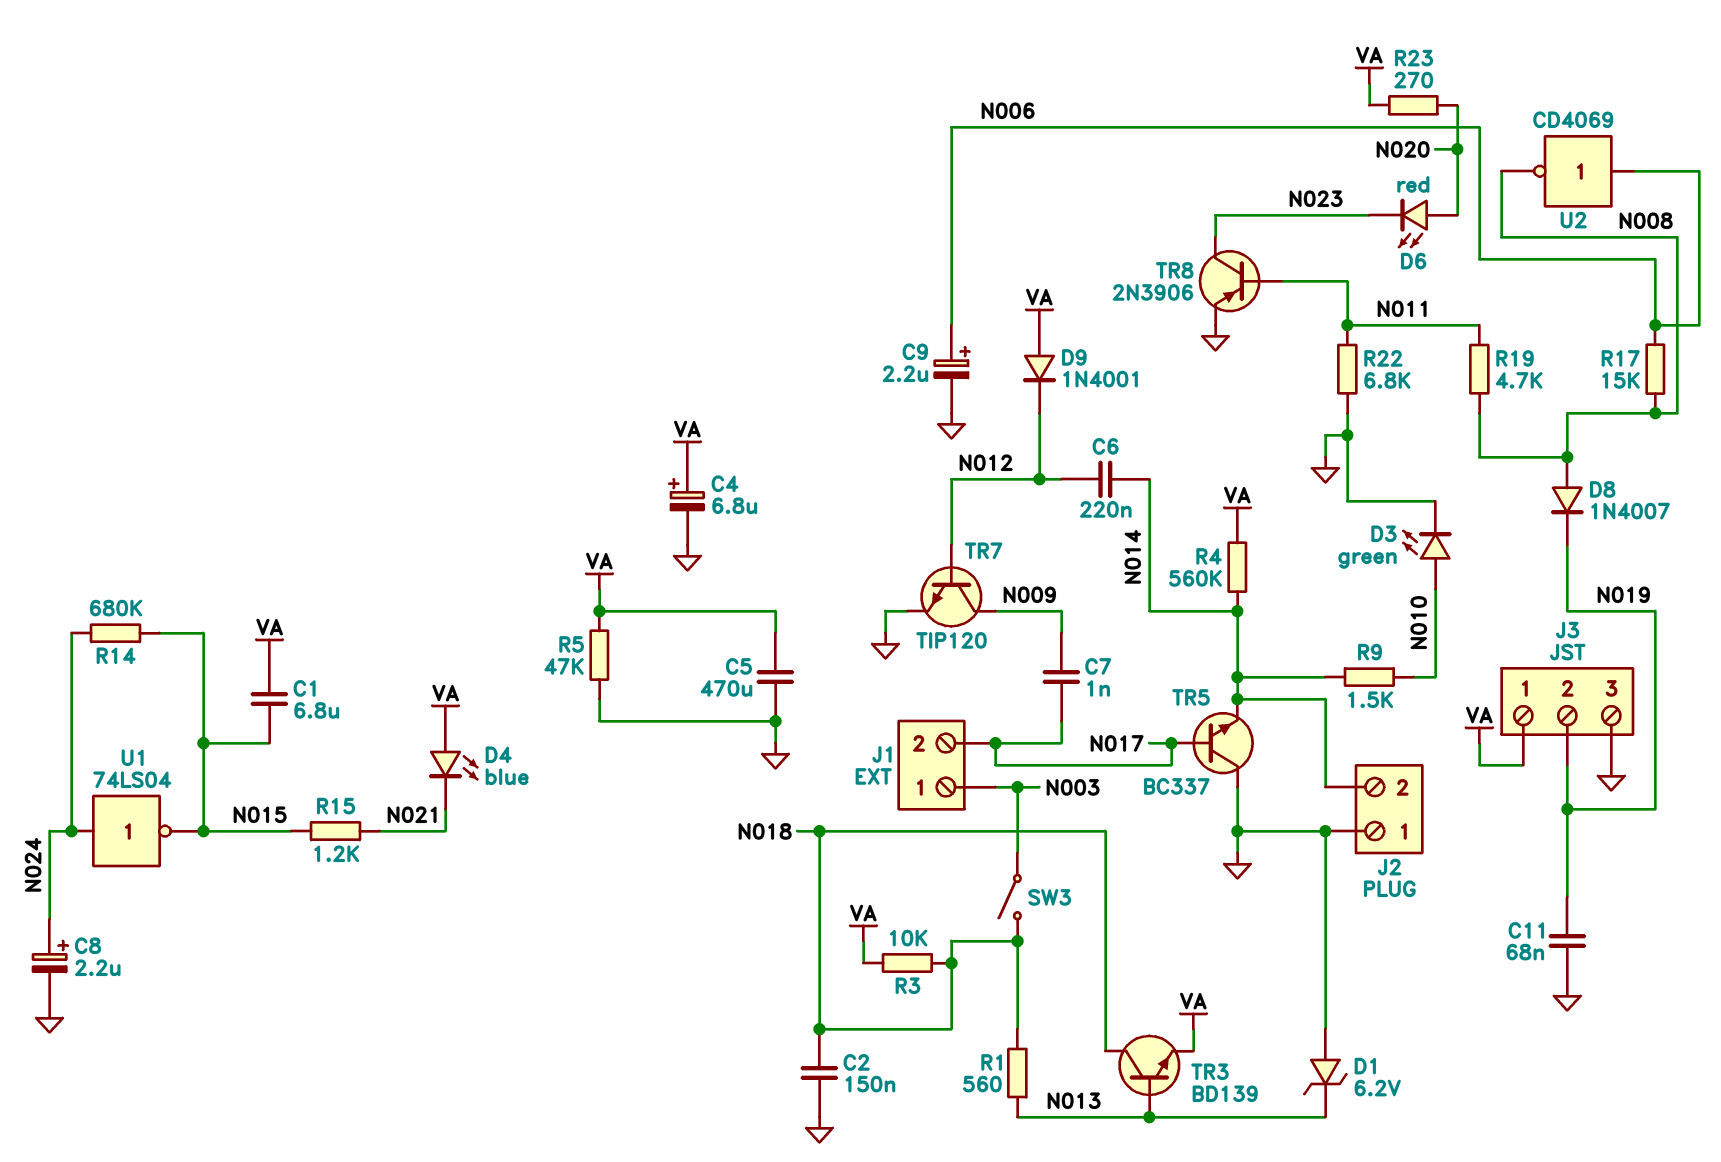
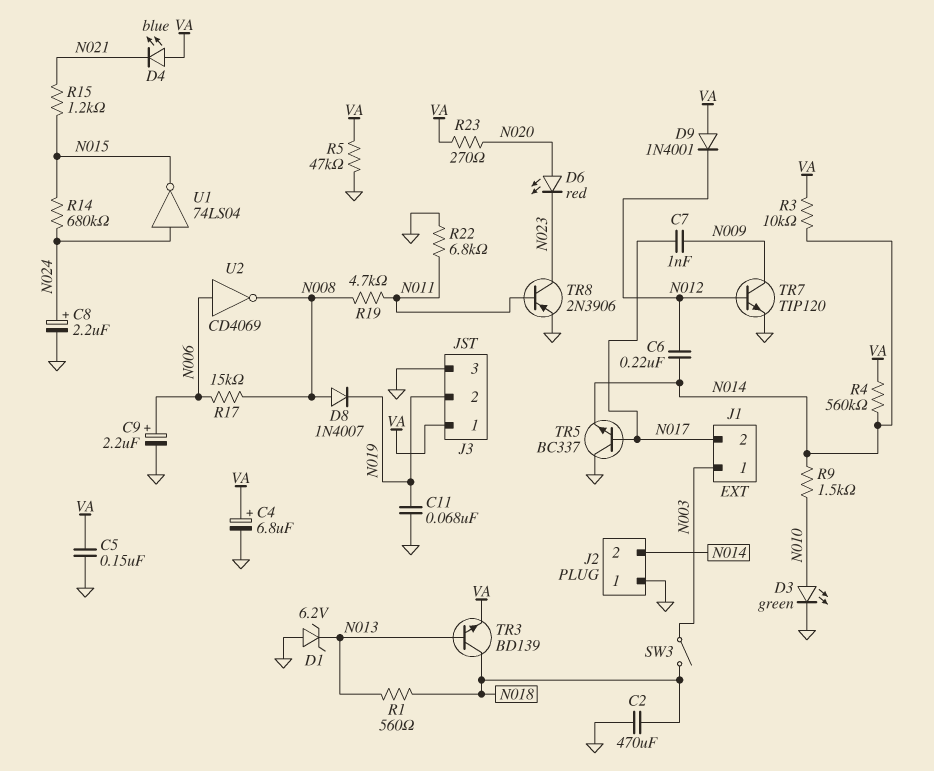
C1: 6.8uF (N015, VA) -> none
C2: 150nF (GND, N018) -> 470uF (GND, N018)
C5: 470uF (GND, VA) -> 150nF (GND, VA)
R3: 10k (N018, VA) -> 10k (N014, VA)

